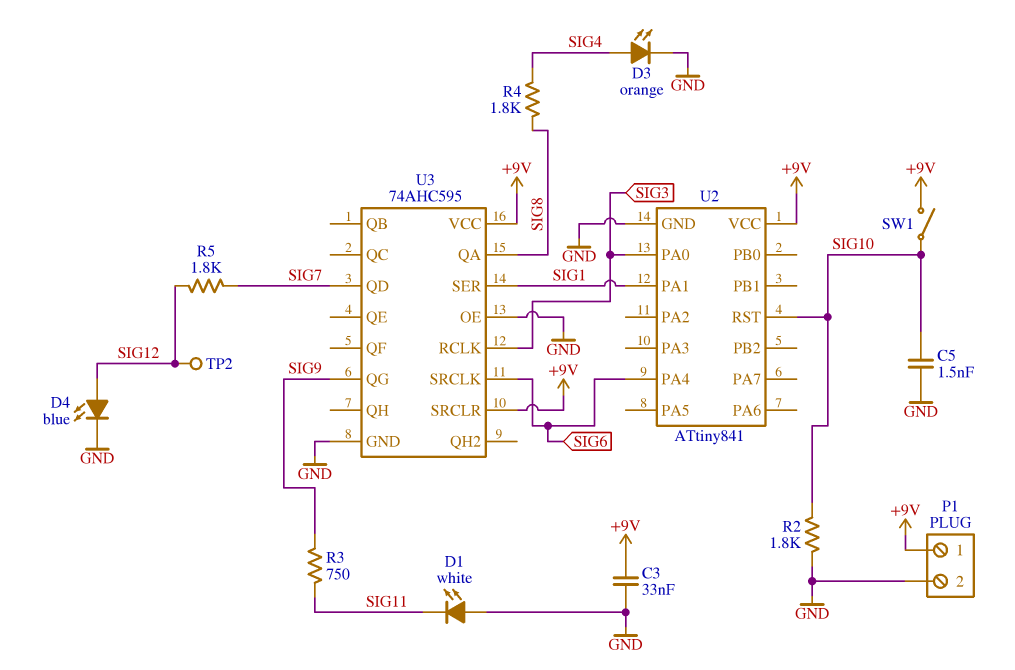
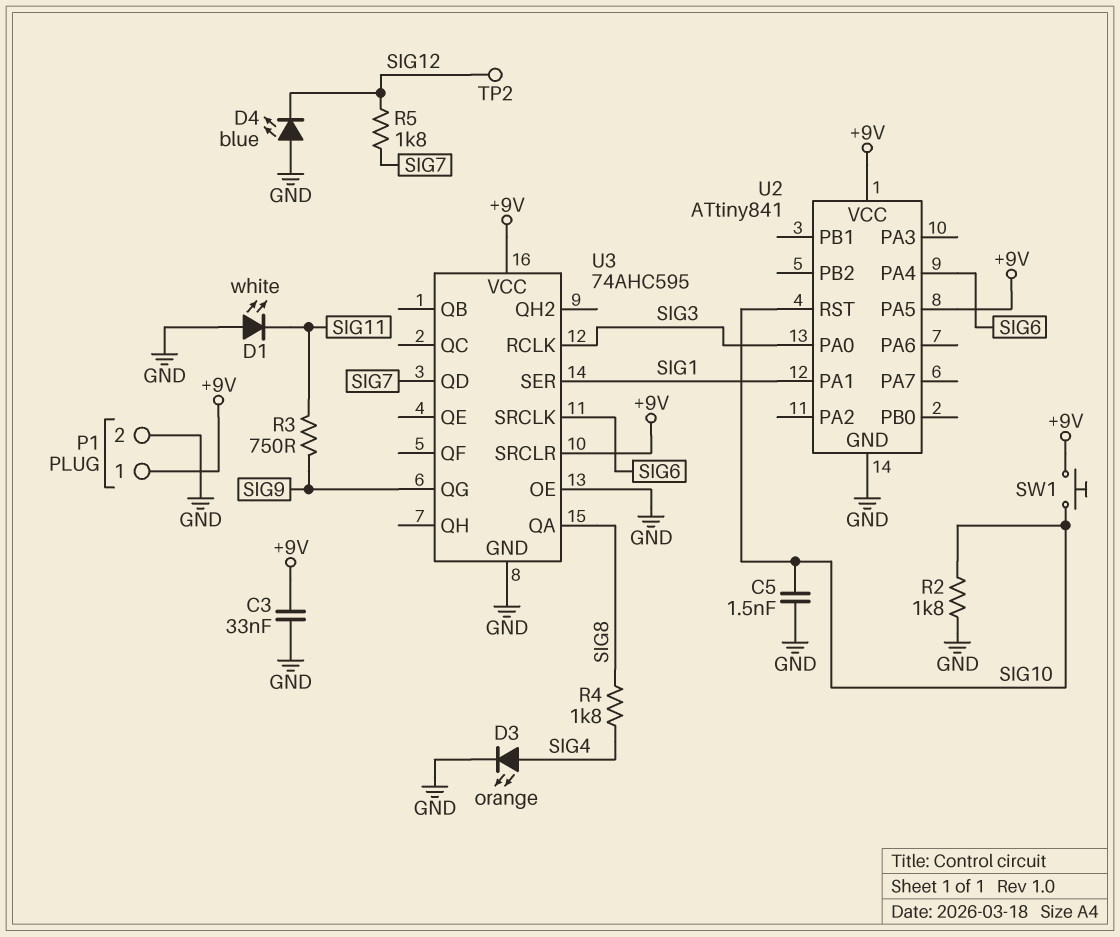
D4: LED blue (A SIG12, K GND) -> LED blue (A GND, K SIG12)
SW1: switch (+9V, SIG10) -> button (+9V, SIG10)
U2 pin PA5: none -> +9V

